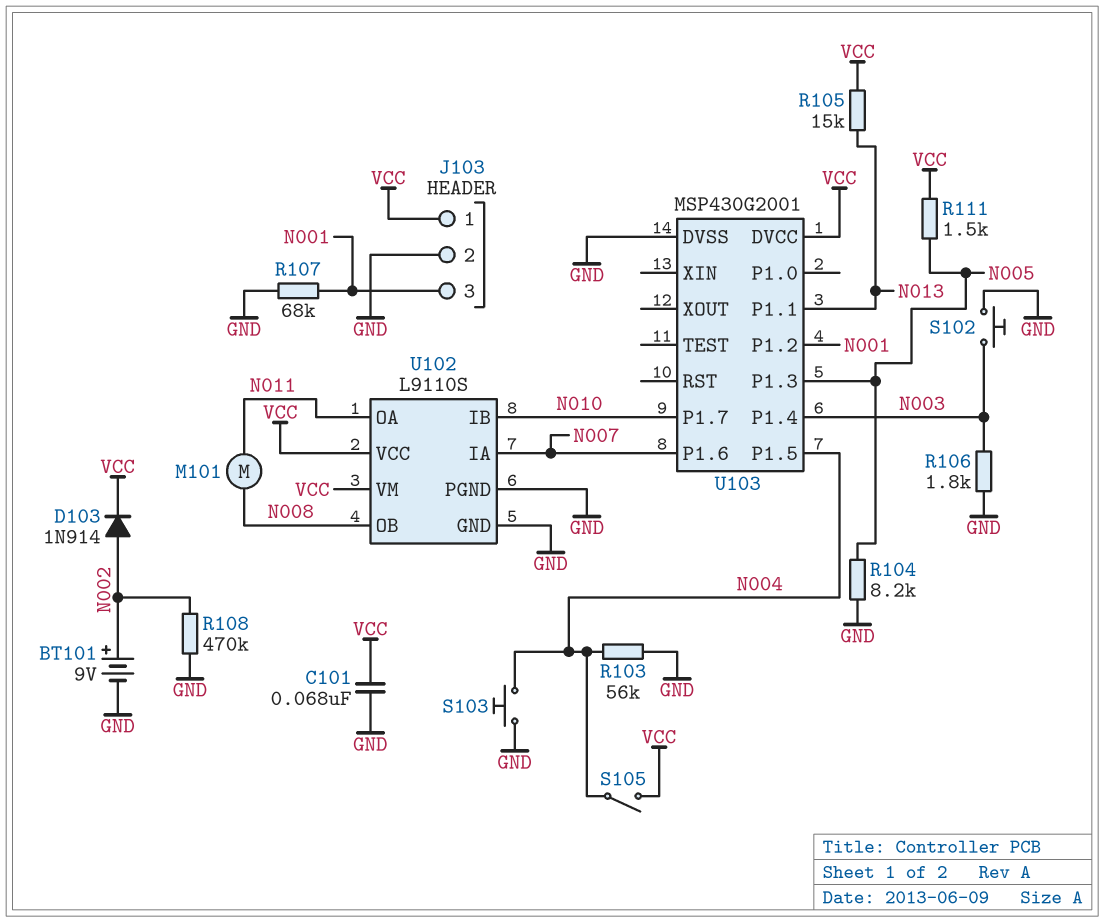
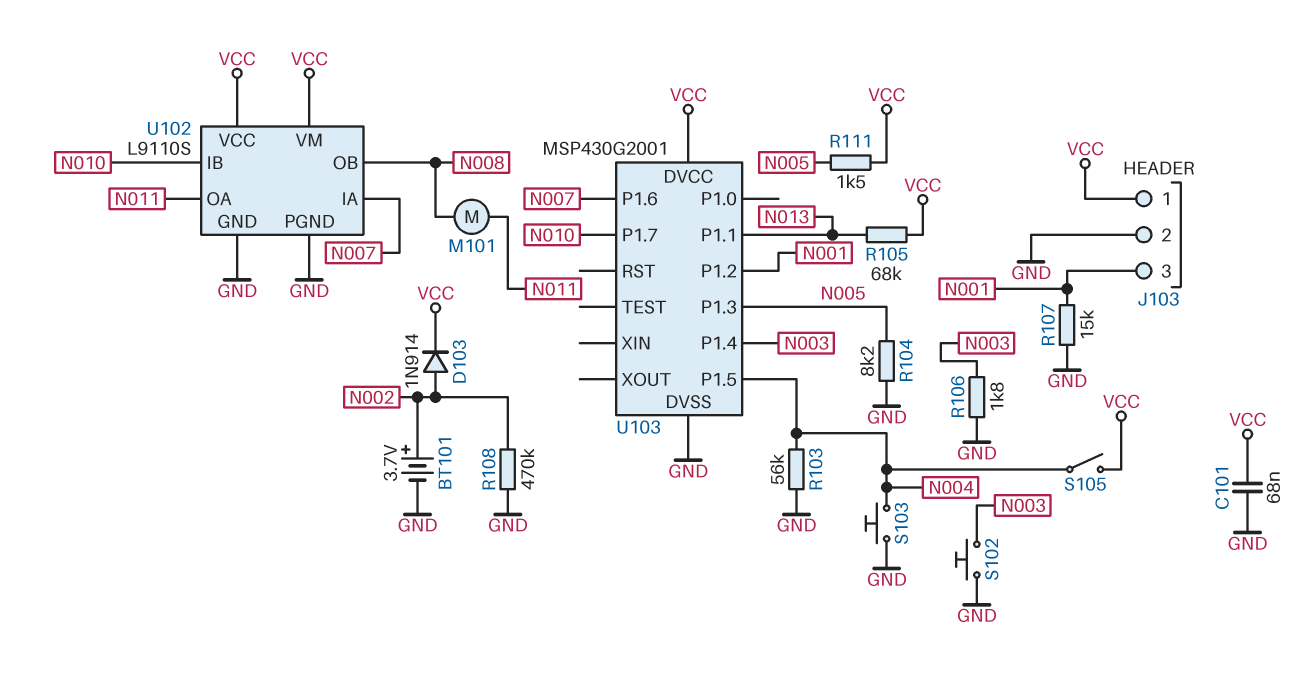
BT101: 9V (plus N002, minus GND) -> 3.7V (plus N002, minus GND)
R105: 15k (N013, VCC) -> 68k (N013, VCC)
R107: 68k (GND, N001) -> 15k (GND, N001)

